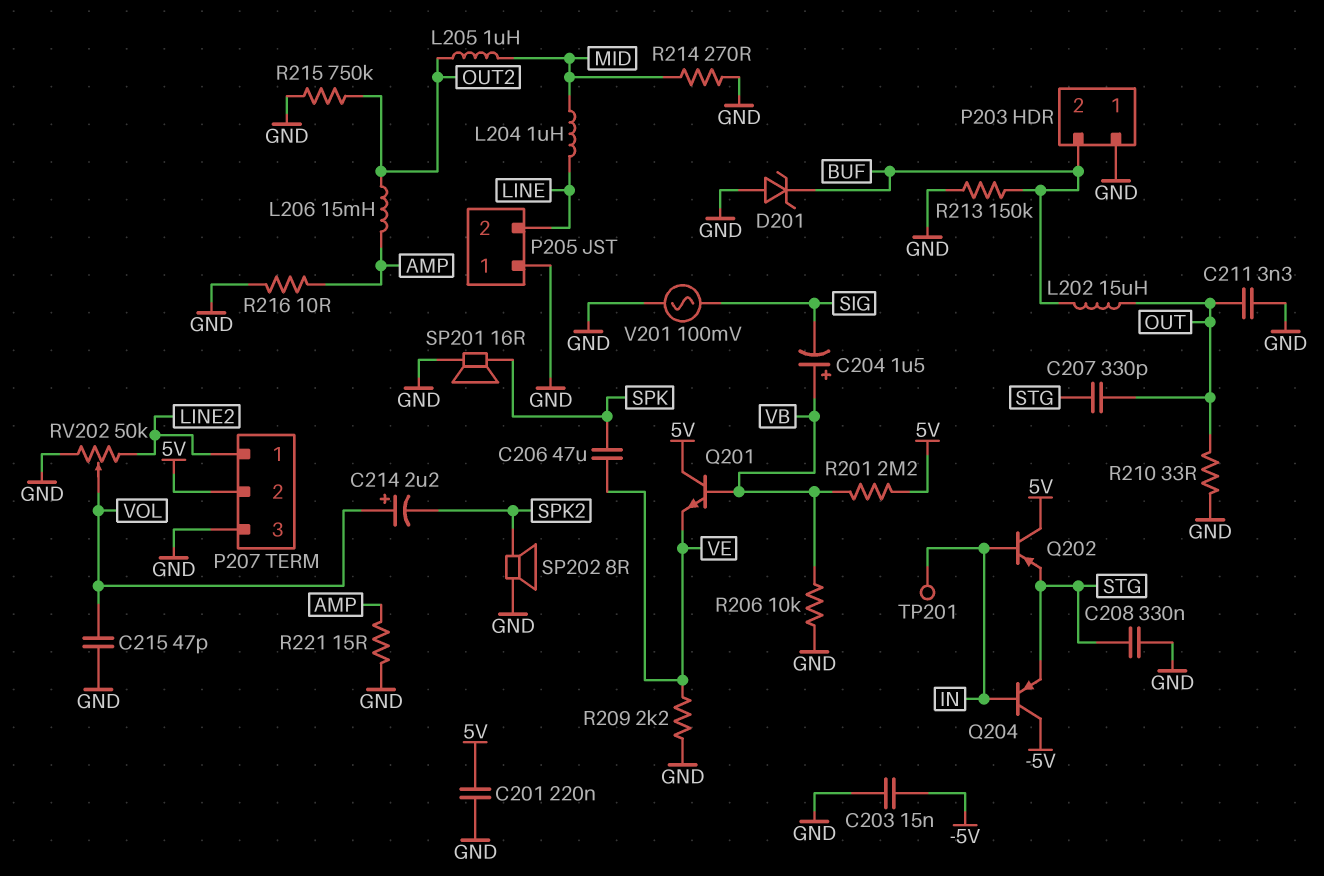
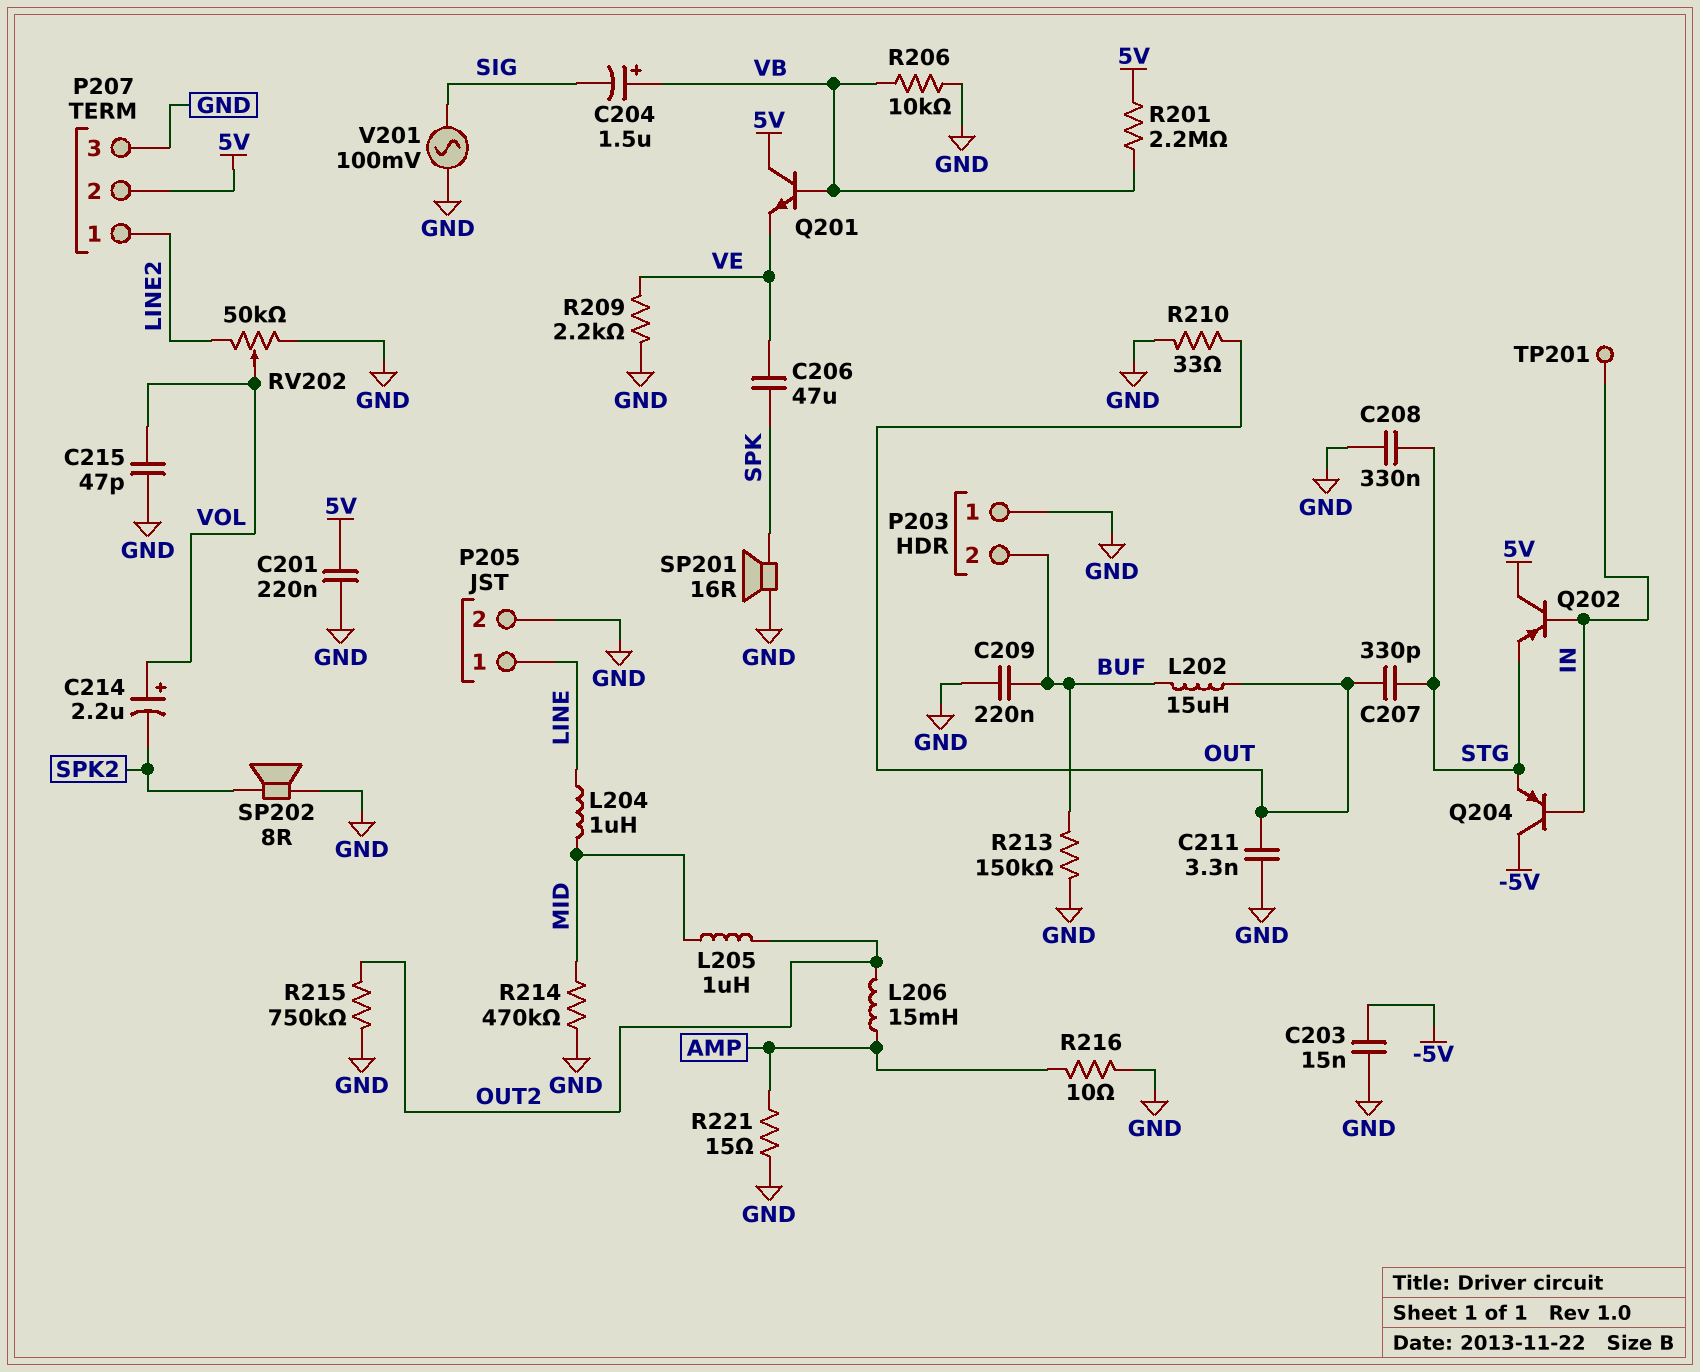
C209: none -> 220nF (BUF, GND)
D201: zener (A GND, K BUF) -> none
P205 pin 1: GND -> LINE
P205 pin 2: LINE -> GND
R214: 270 (GND, MID) -> 470k (GND, MID)

